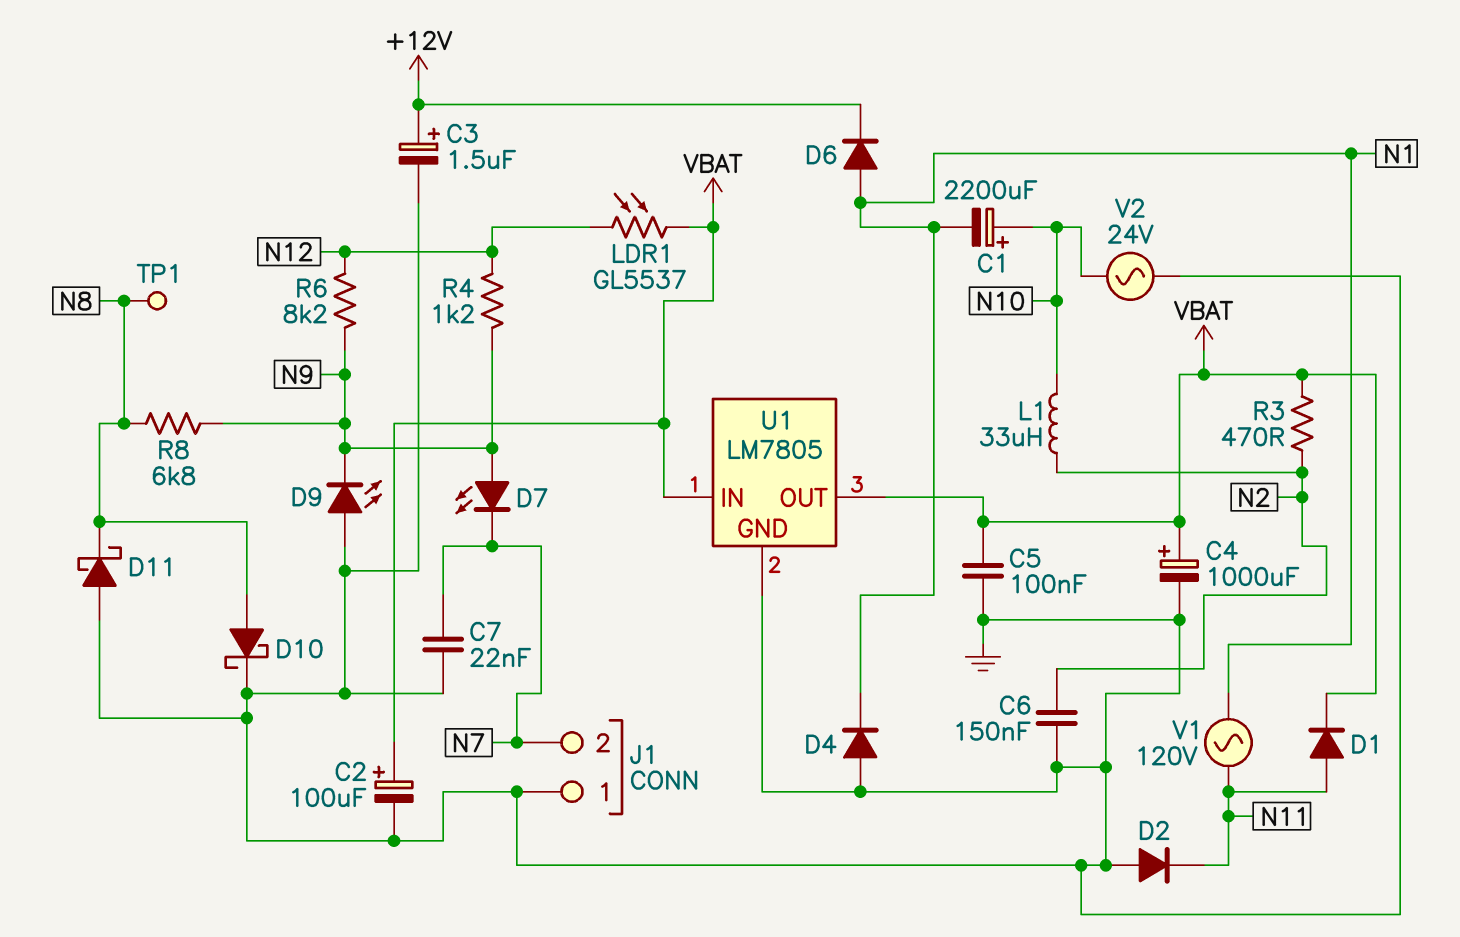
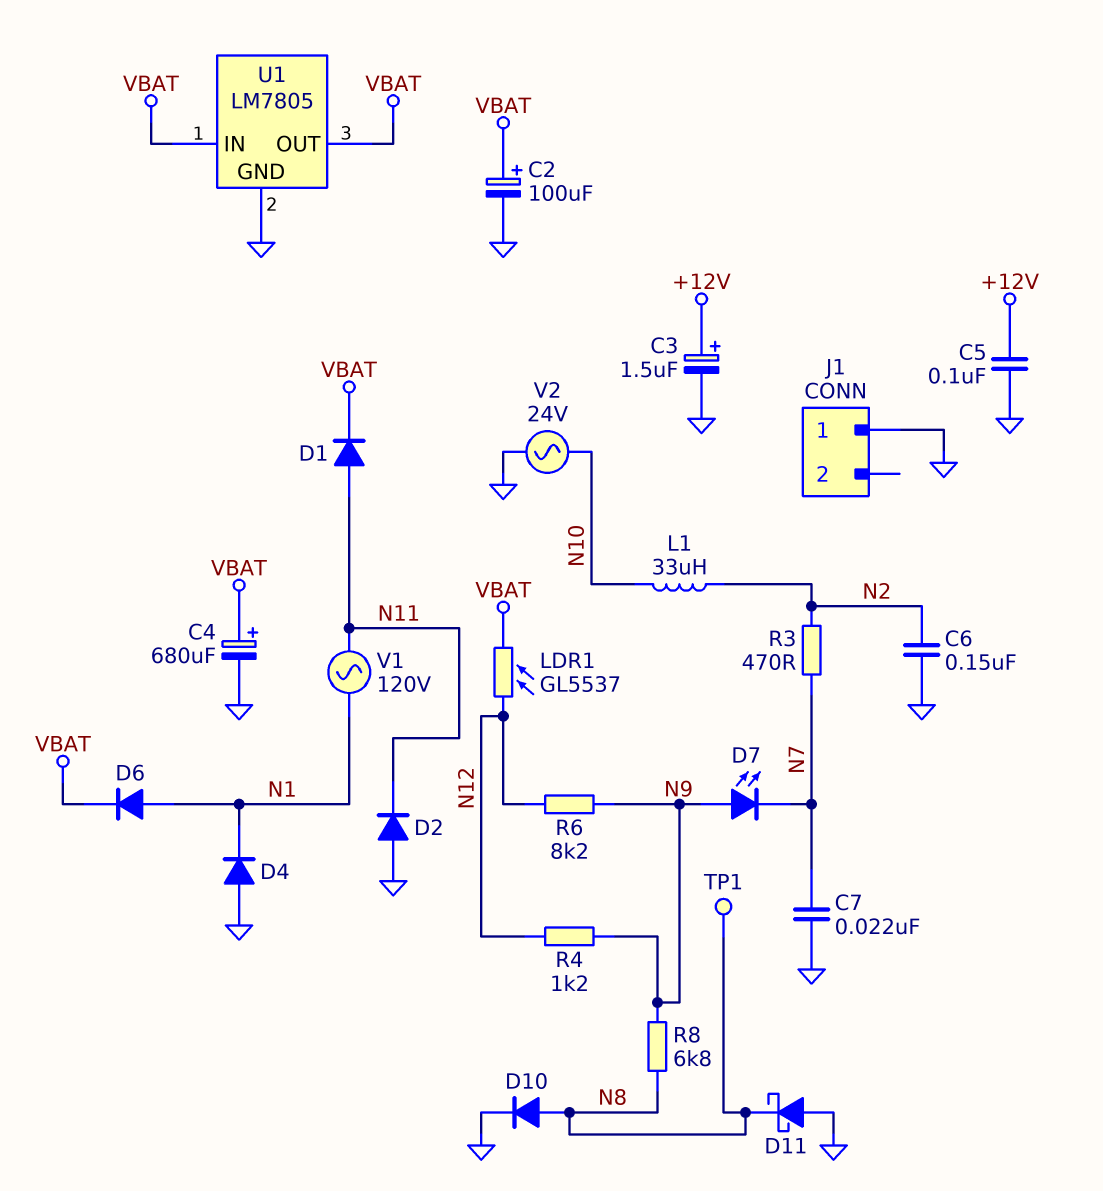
C1: 2200uF (plus N10, minus N1) -> none
C4: 1000uF (plus VBAT, minus GND) -> 680uF (plus VBAT, minus GND)
C5: 100nF (GND, VBAT) -> 100nF (+12V, GND)
D6: diode (A N1, K +12V) -> diode (A N1, K VBAT)
D9: LED (A GND, K N9) -> none
D10: schottky (A N8, K GND) -> diode (A N8, K GND)
J1 pin 2: N7 -> none
R3: 470 (N2, VBAT) -> 470 (N2, N7)

